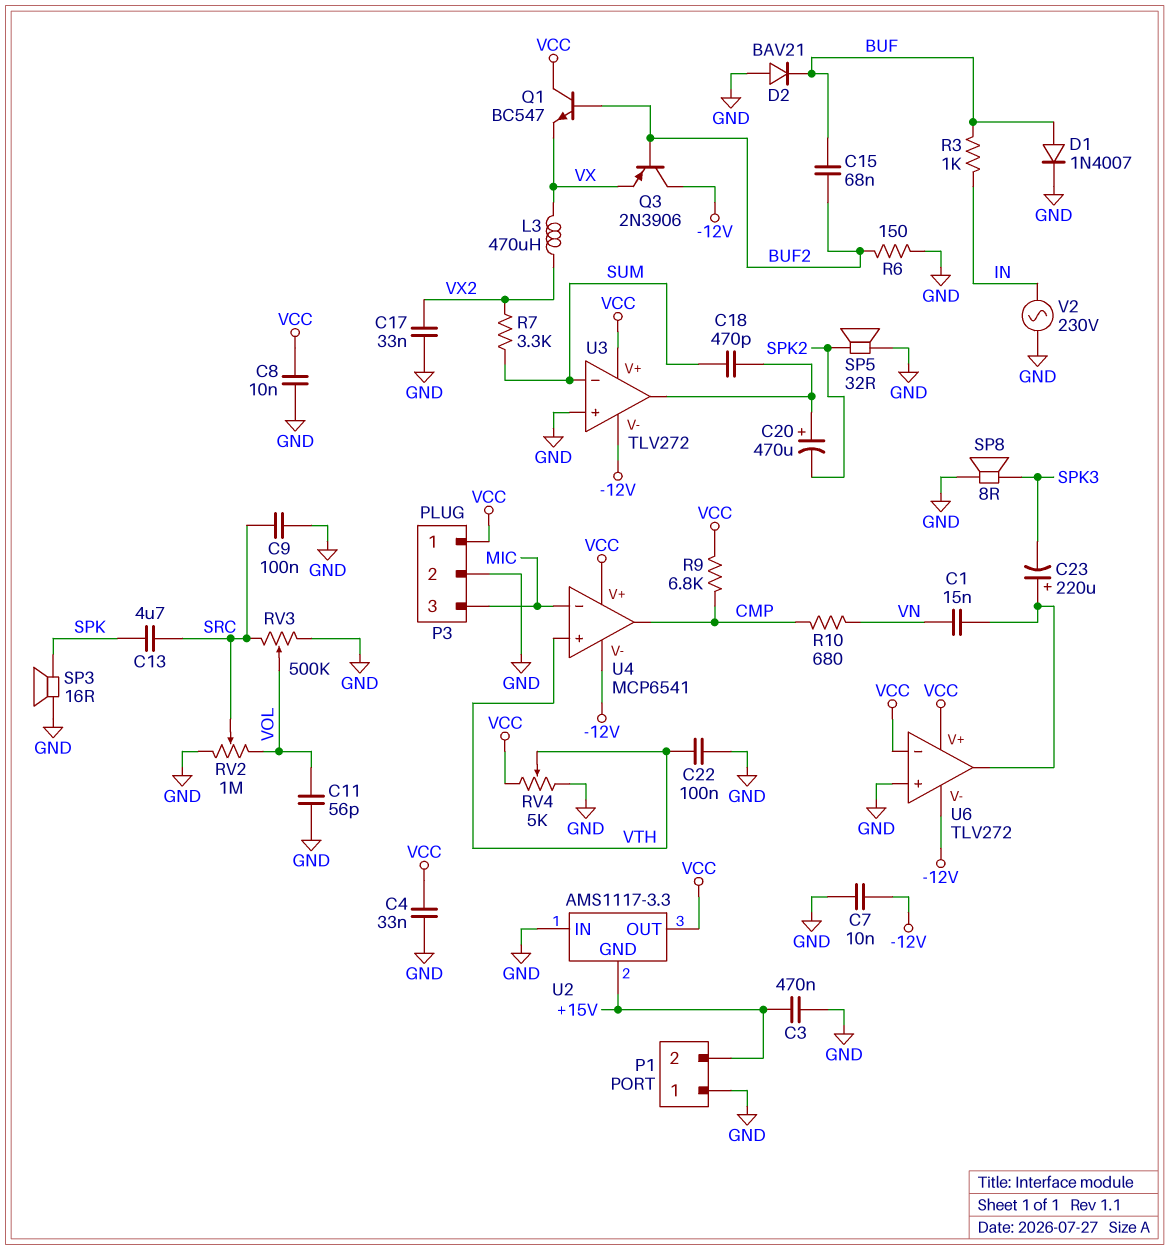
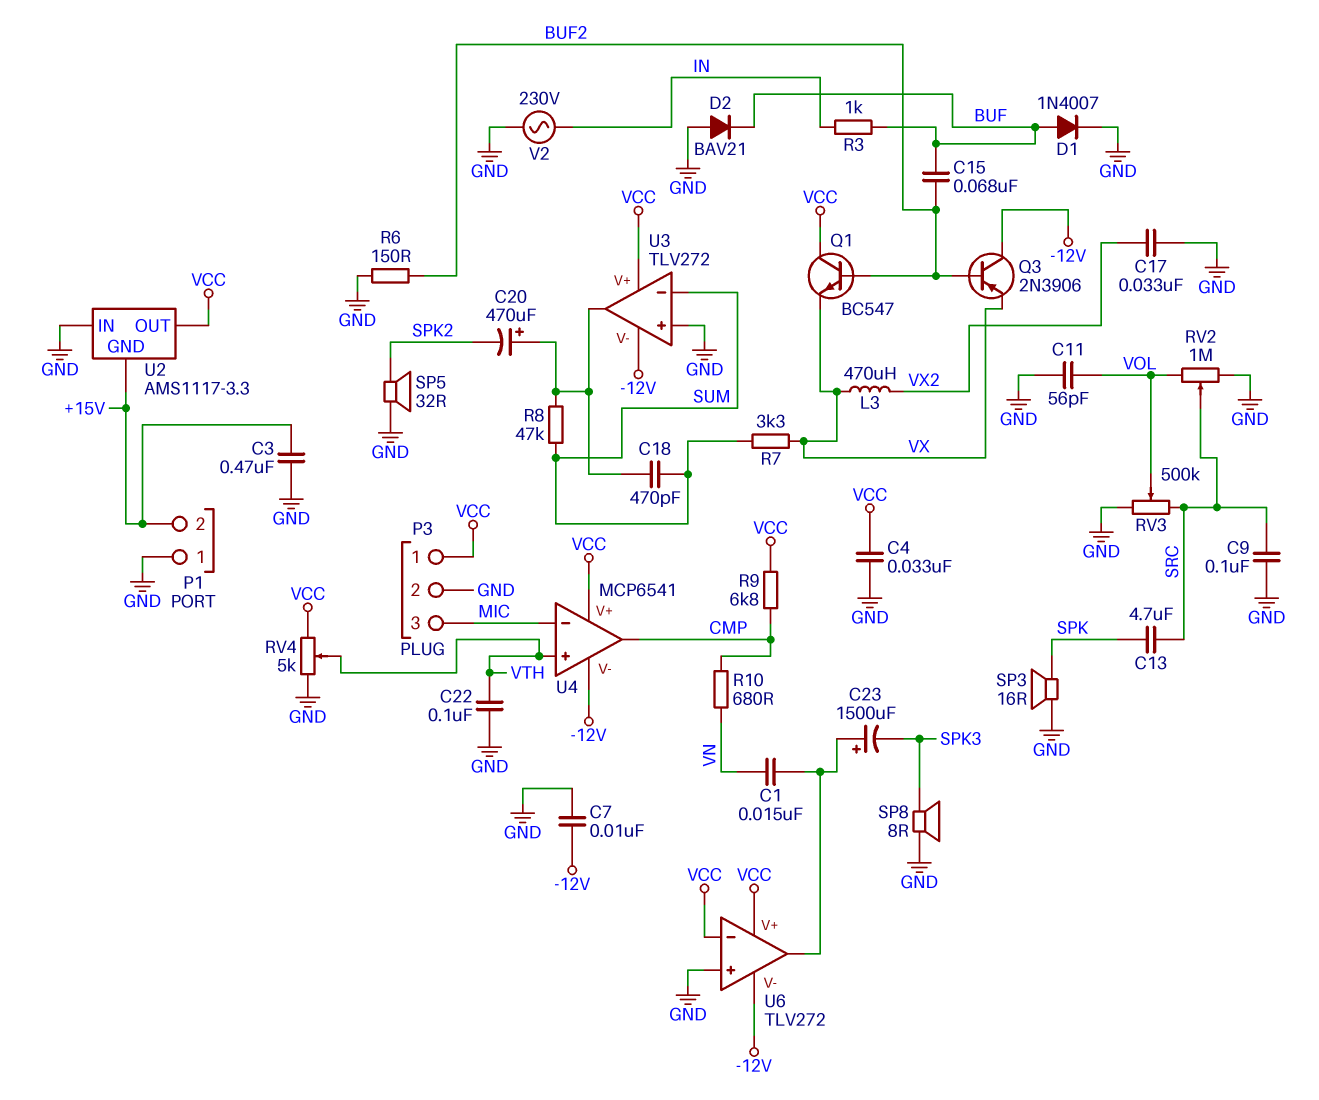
C8: 10nF (GND, VCC) -> none
C23: 220uF (plus U6/out, minus SPK3) -> 1500uF (plus U6/out, minus SPK3)
R7: 3.3k (SUM, VX2) -> 3.3k (SUM, VX)
R8: none -> 47k (SUM, U3/out)

